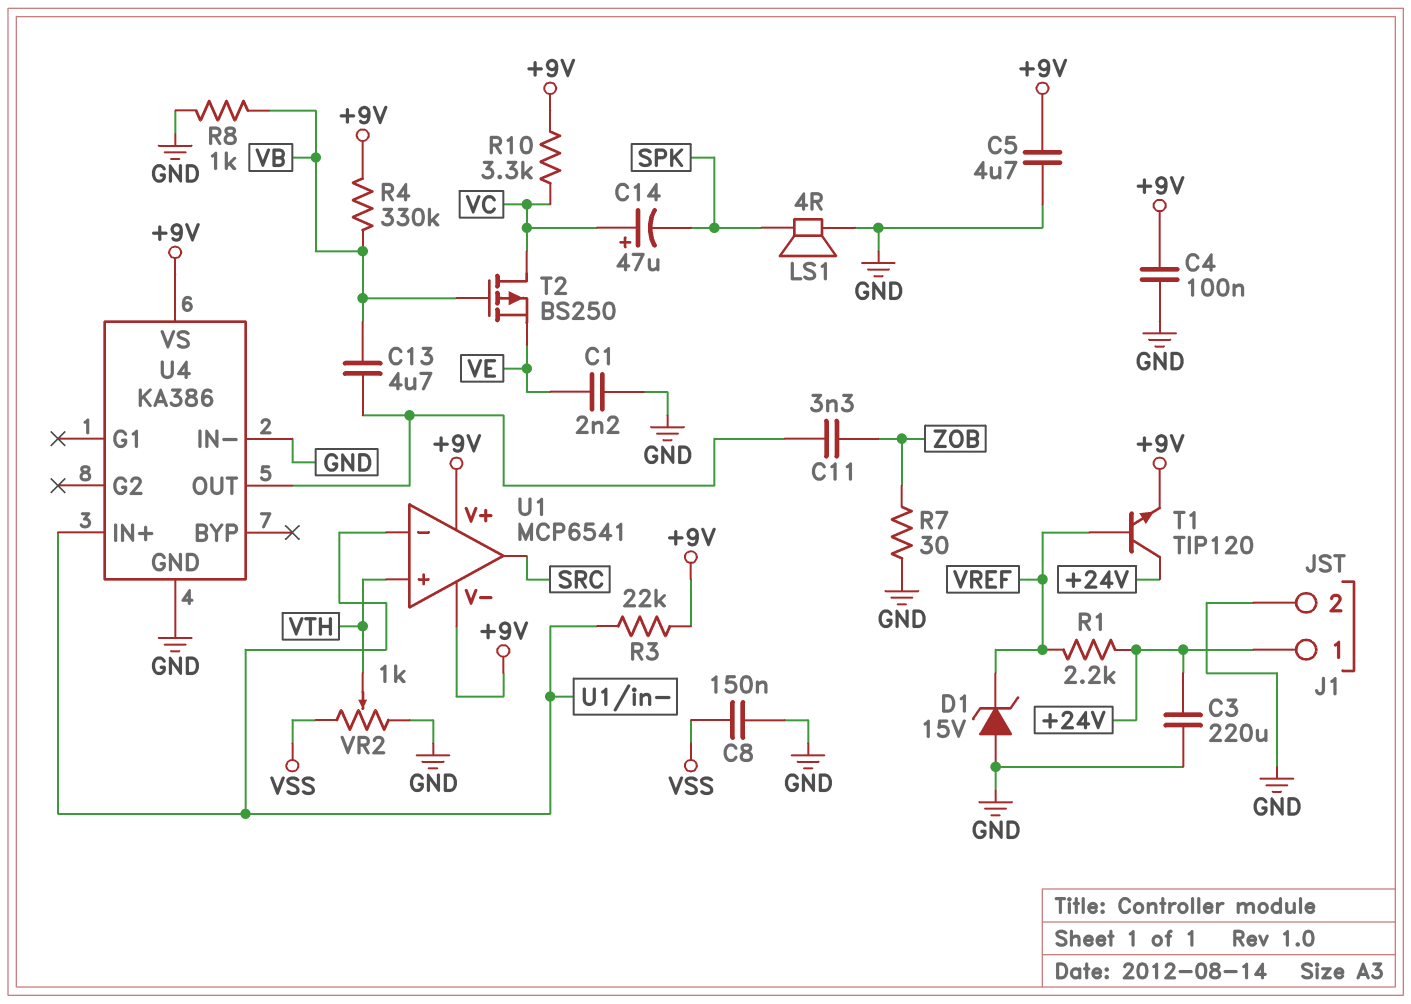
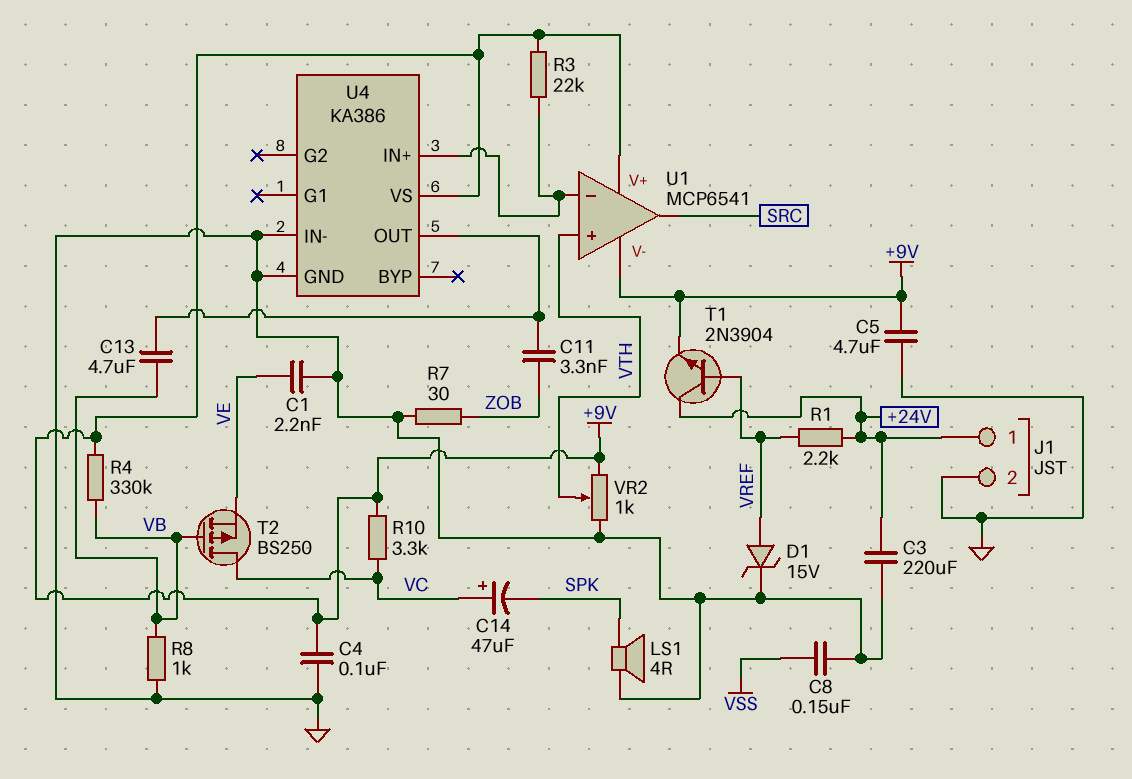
D1: zener 15V (A GND, K VREF) -> zener 15V (A VREF, K GND)
T1: NPN TIP120 (B VREF, C +24V, E +9V) -> NPN 2N3904 (B VREF, C +24V, E +9V)
VR2: 1k (GND, VSS, wiper VTH) -> 1k (+9V, GND, wiper VTH)

